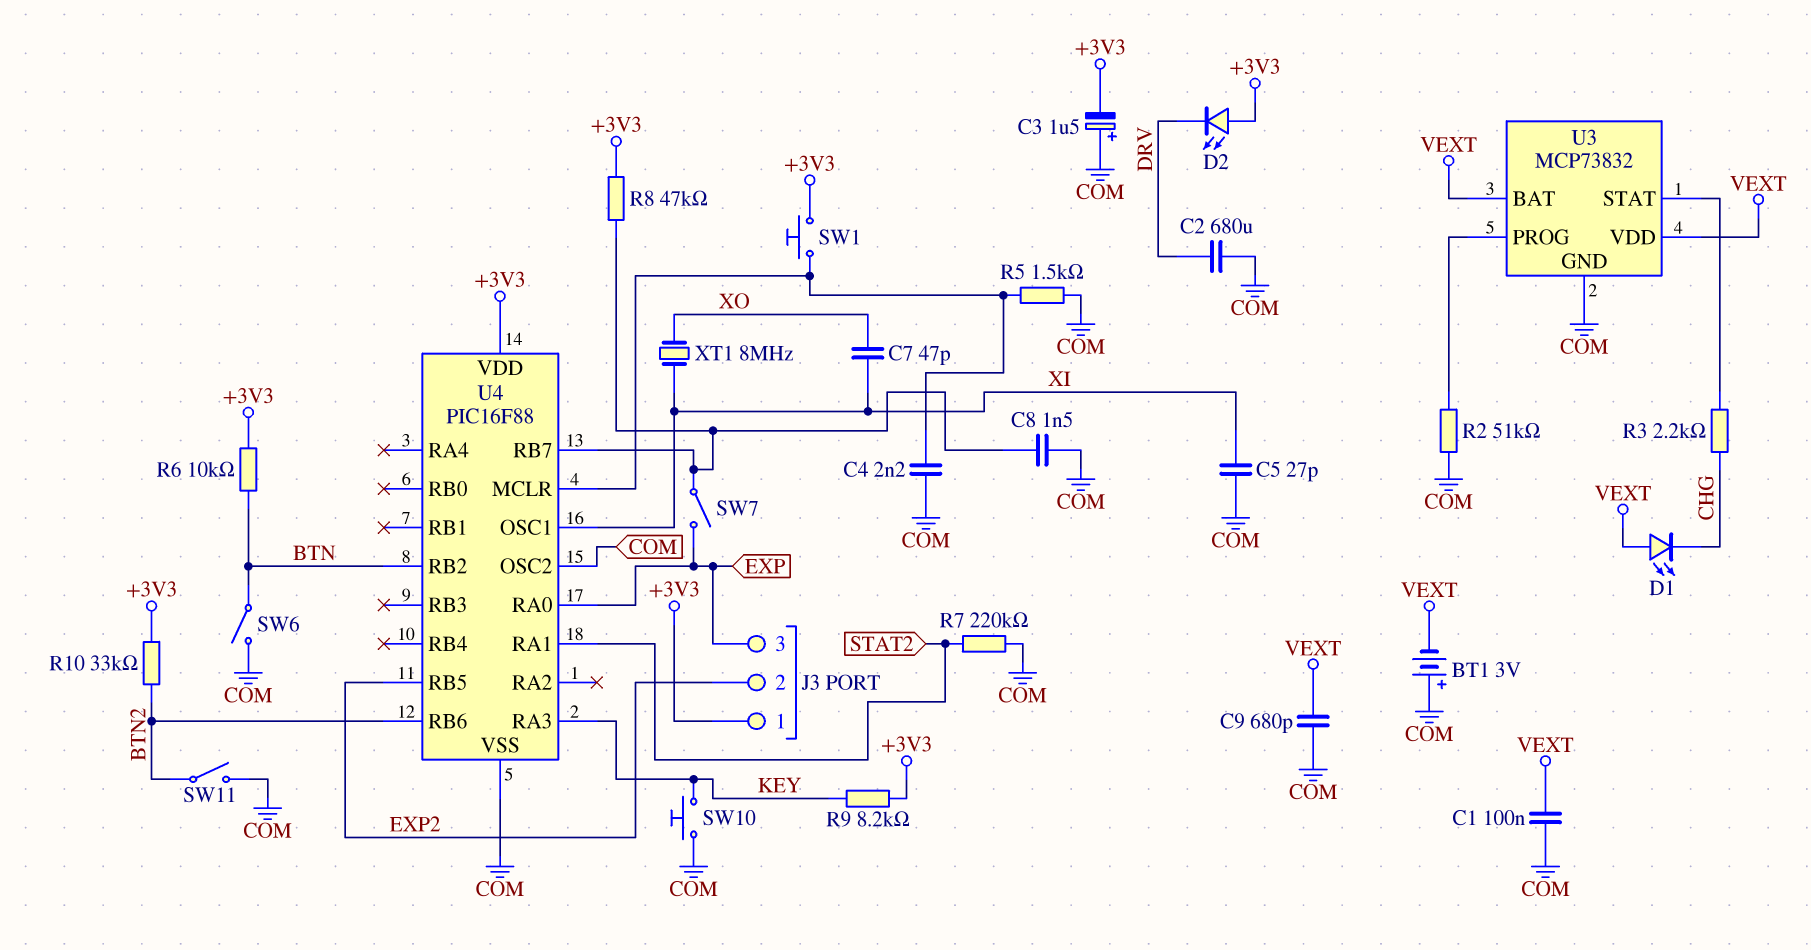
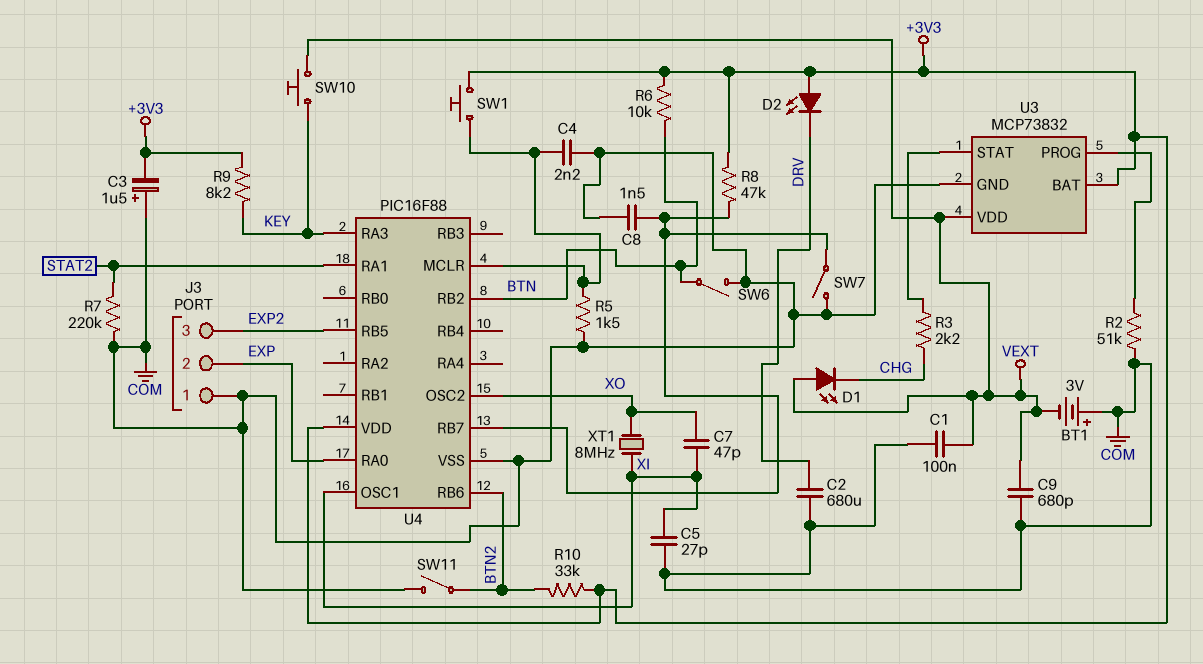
J3 pin 1: +3V3 -> COM
J3 pin 2: EXP2 -> EXP
J3 pin 3: EXP -> EXP2
SW7: switch (EXP, U4/RB7) -> switch (COM, U4/RB7)
SW10: button (COM, KEY) -> button (KEY, VEXT)
U3 pin BAT: VEXT -> +3V3
U4 pin OSC2: COM -> XO

